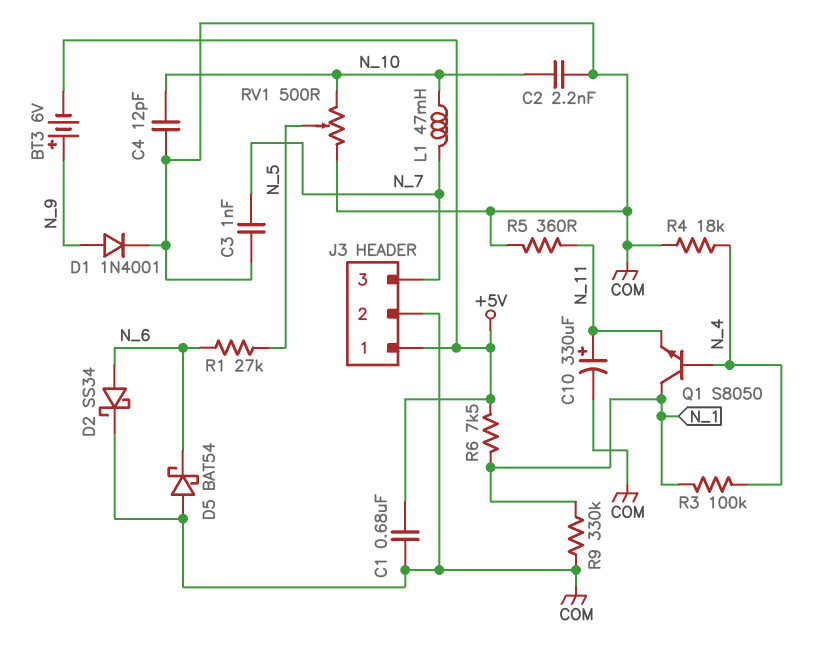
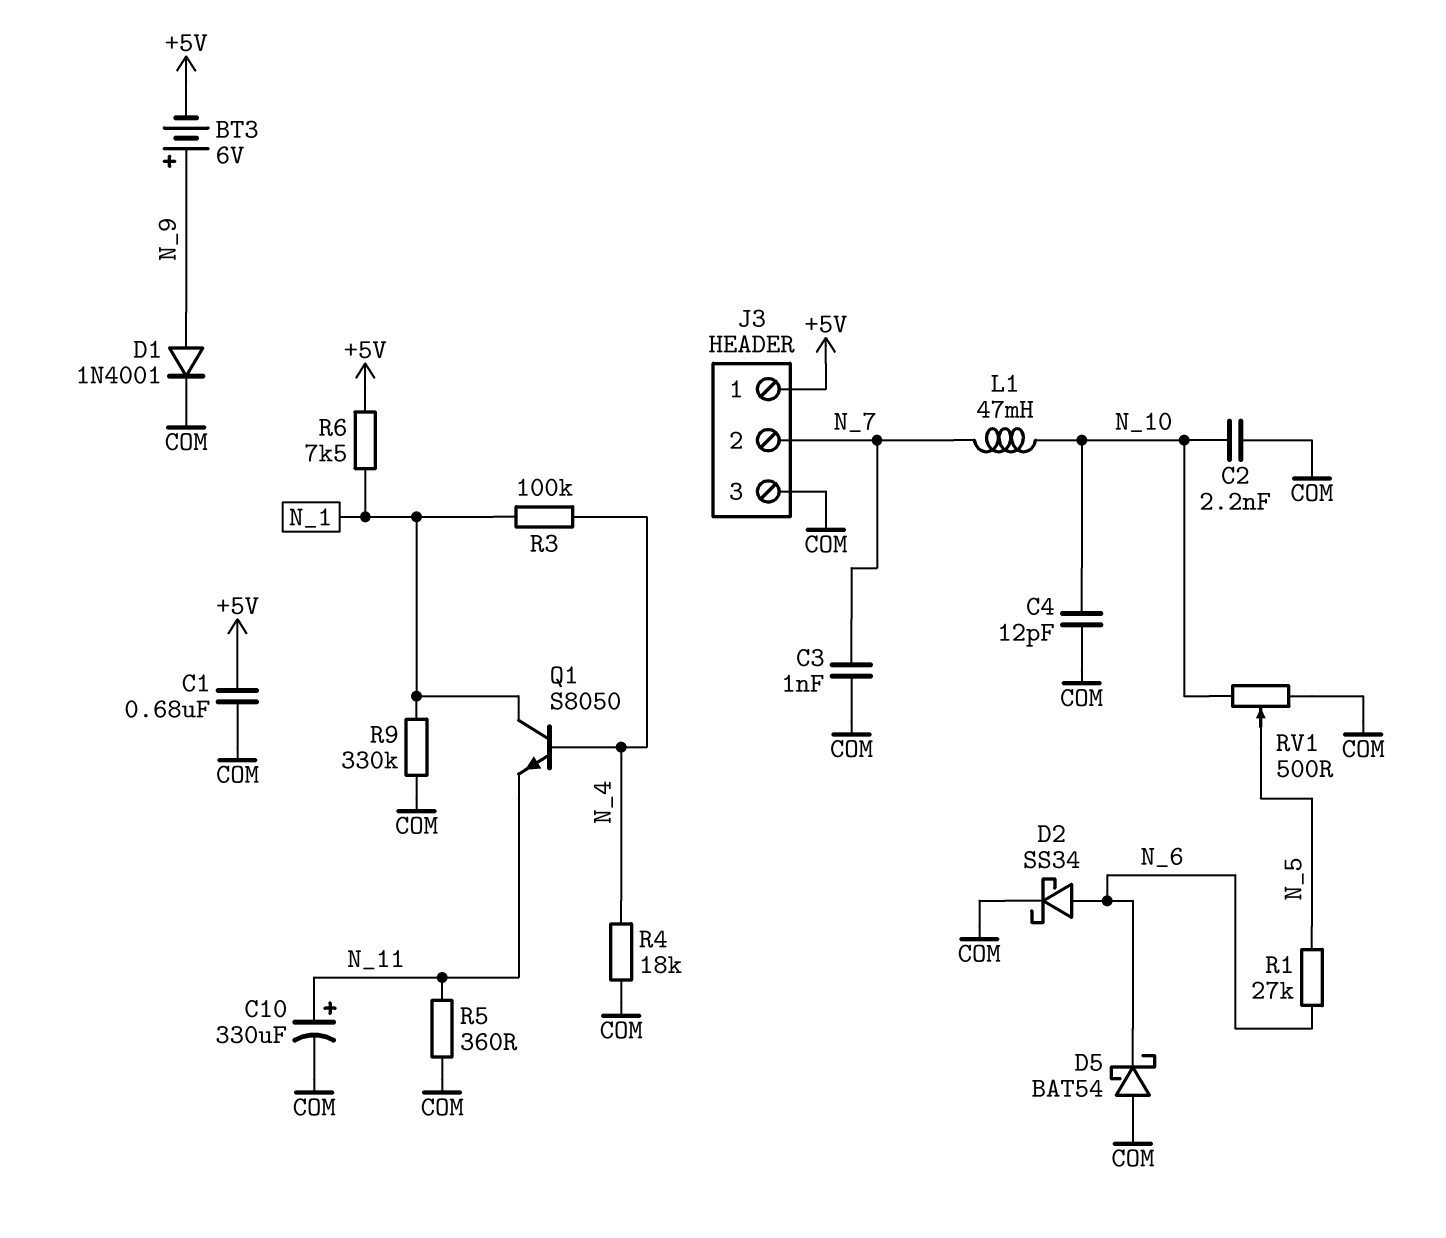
J3 pin 2: COM -> N_7
J3 pin 3: N_7 -> COM

